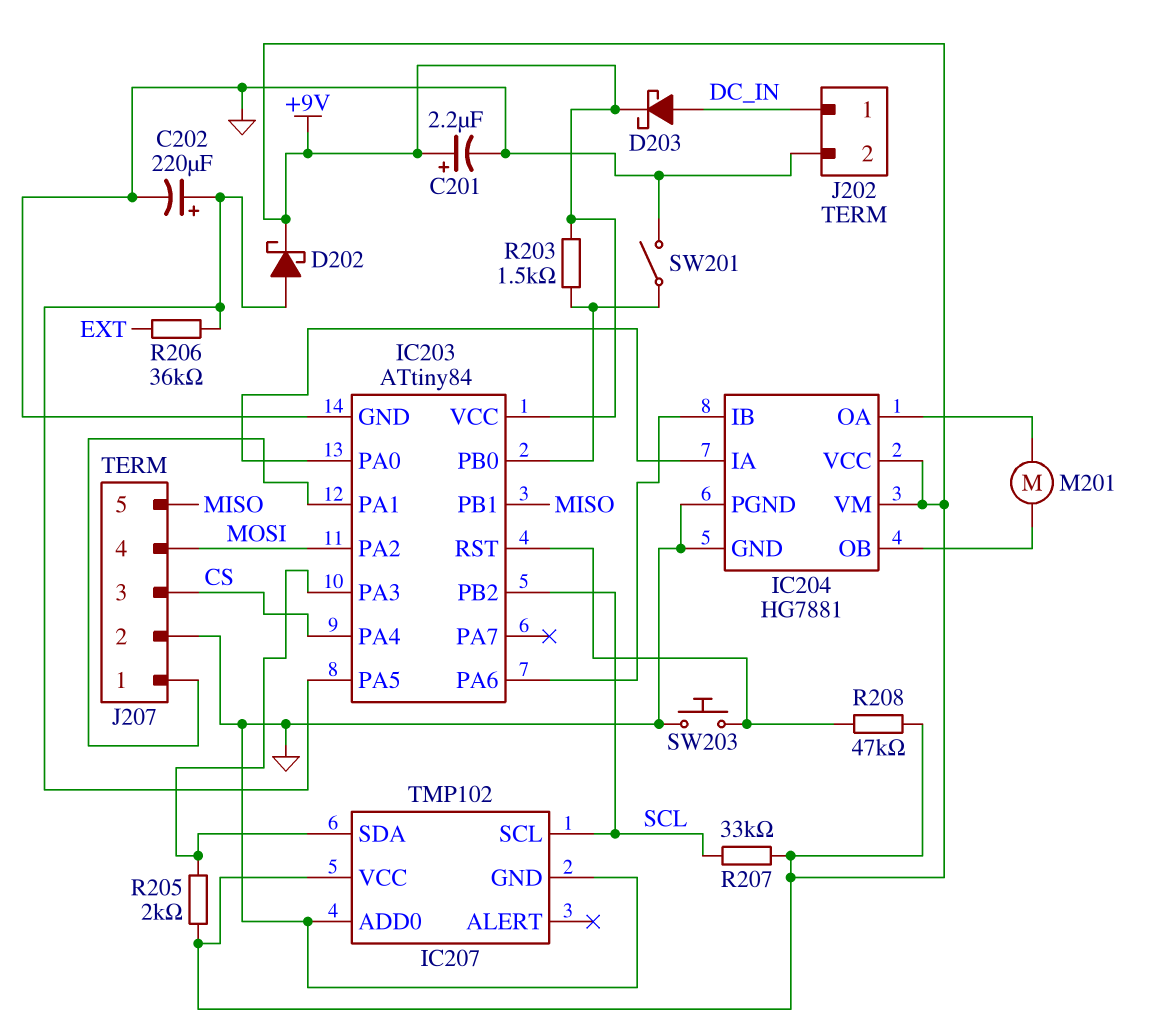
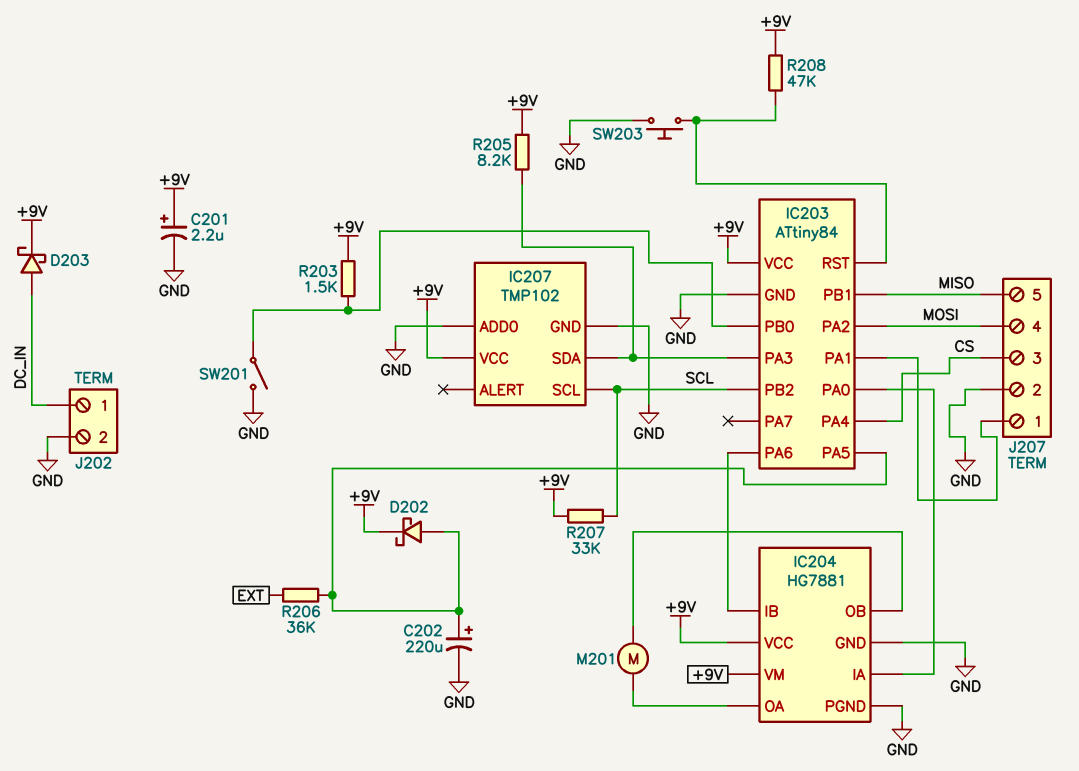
R205: 2k (+9V, IC203/PA3) -> 8.2k (+9V, IC203/PA3)

